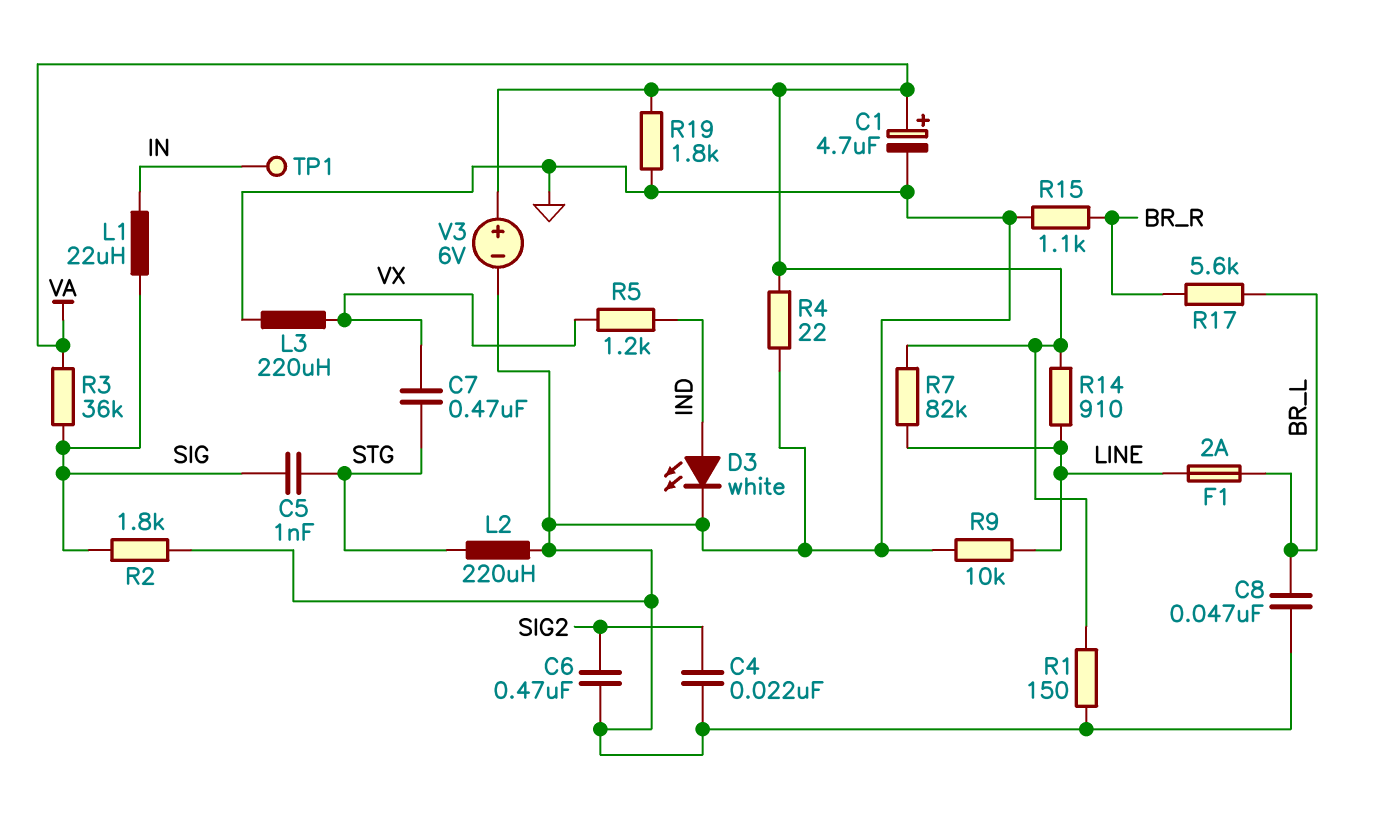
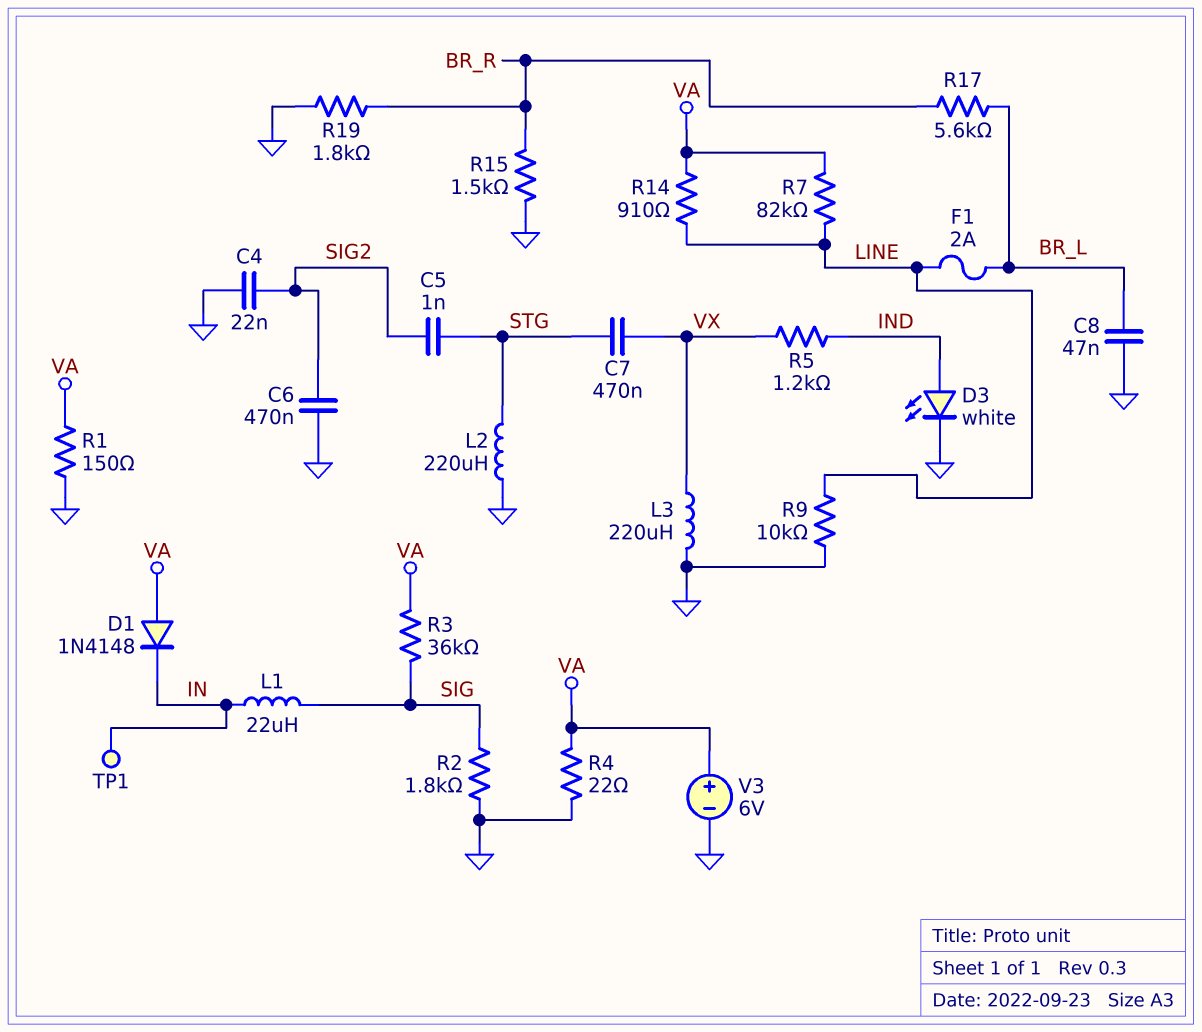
C1: 4.7uF (plus VA, minus GND) -> none
C5: 1nF (SIG, STG) -> 1nF (SIG2, STG)
D1: none -> diode 1N4148 (A VA, K IN)
R15: 1.1k (BR_R, GND) -> 1.5k (BR_R, GND)
R19: 1.8k (GND, VA) -> 1.8k (BR_R, GND)

